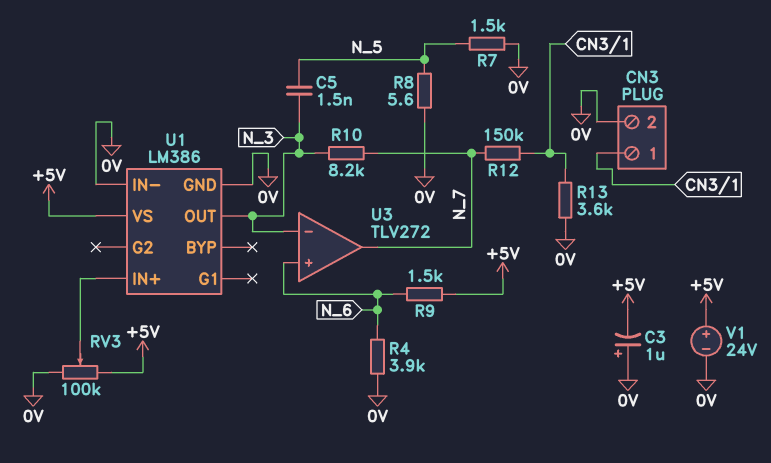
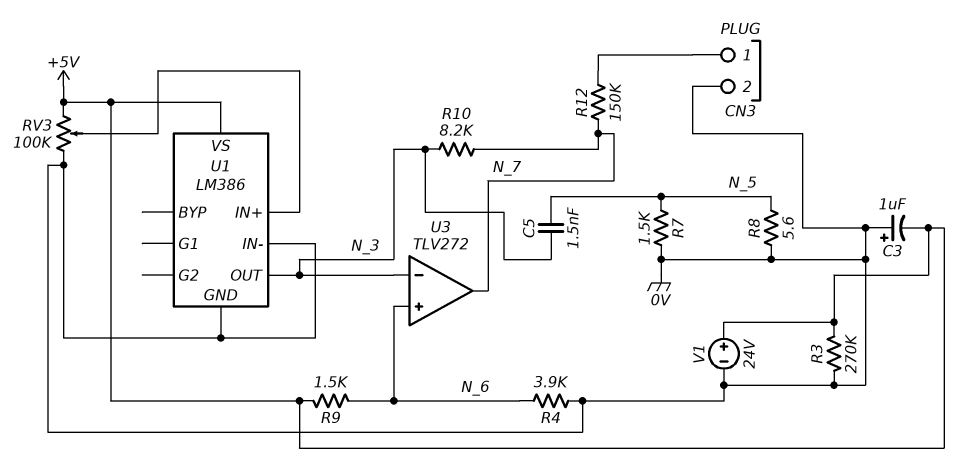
R3: none -> 270k (+5V, 0V)
R13: 3.6k (0V, CN3/1) -> none

